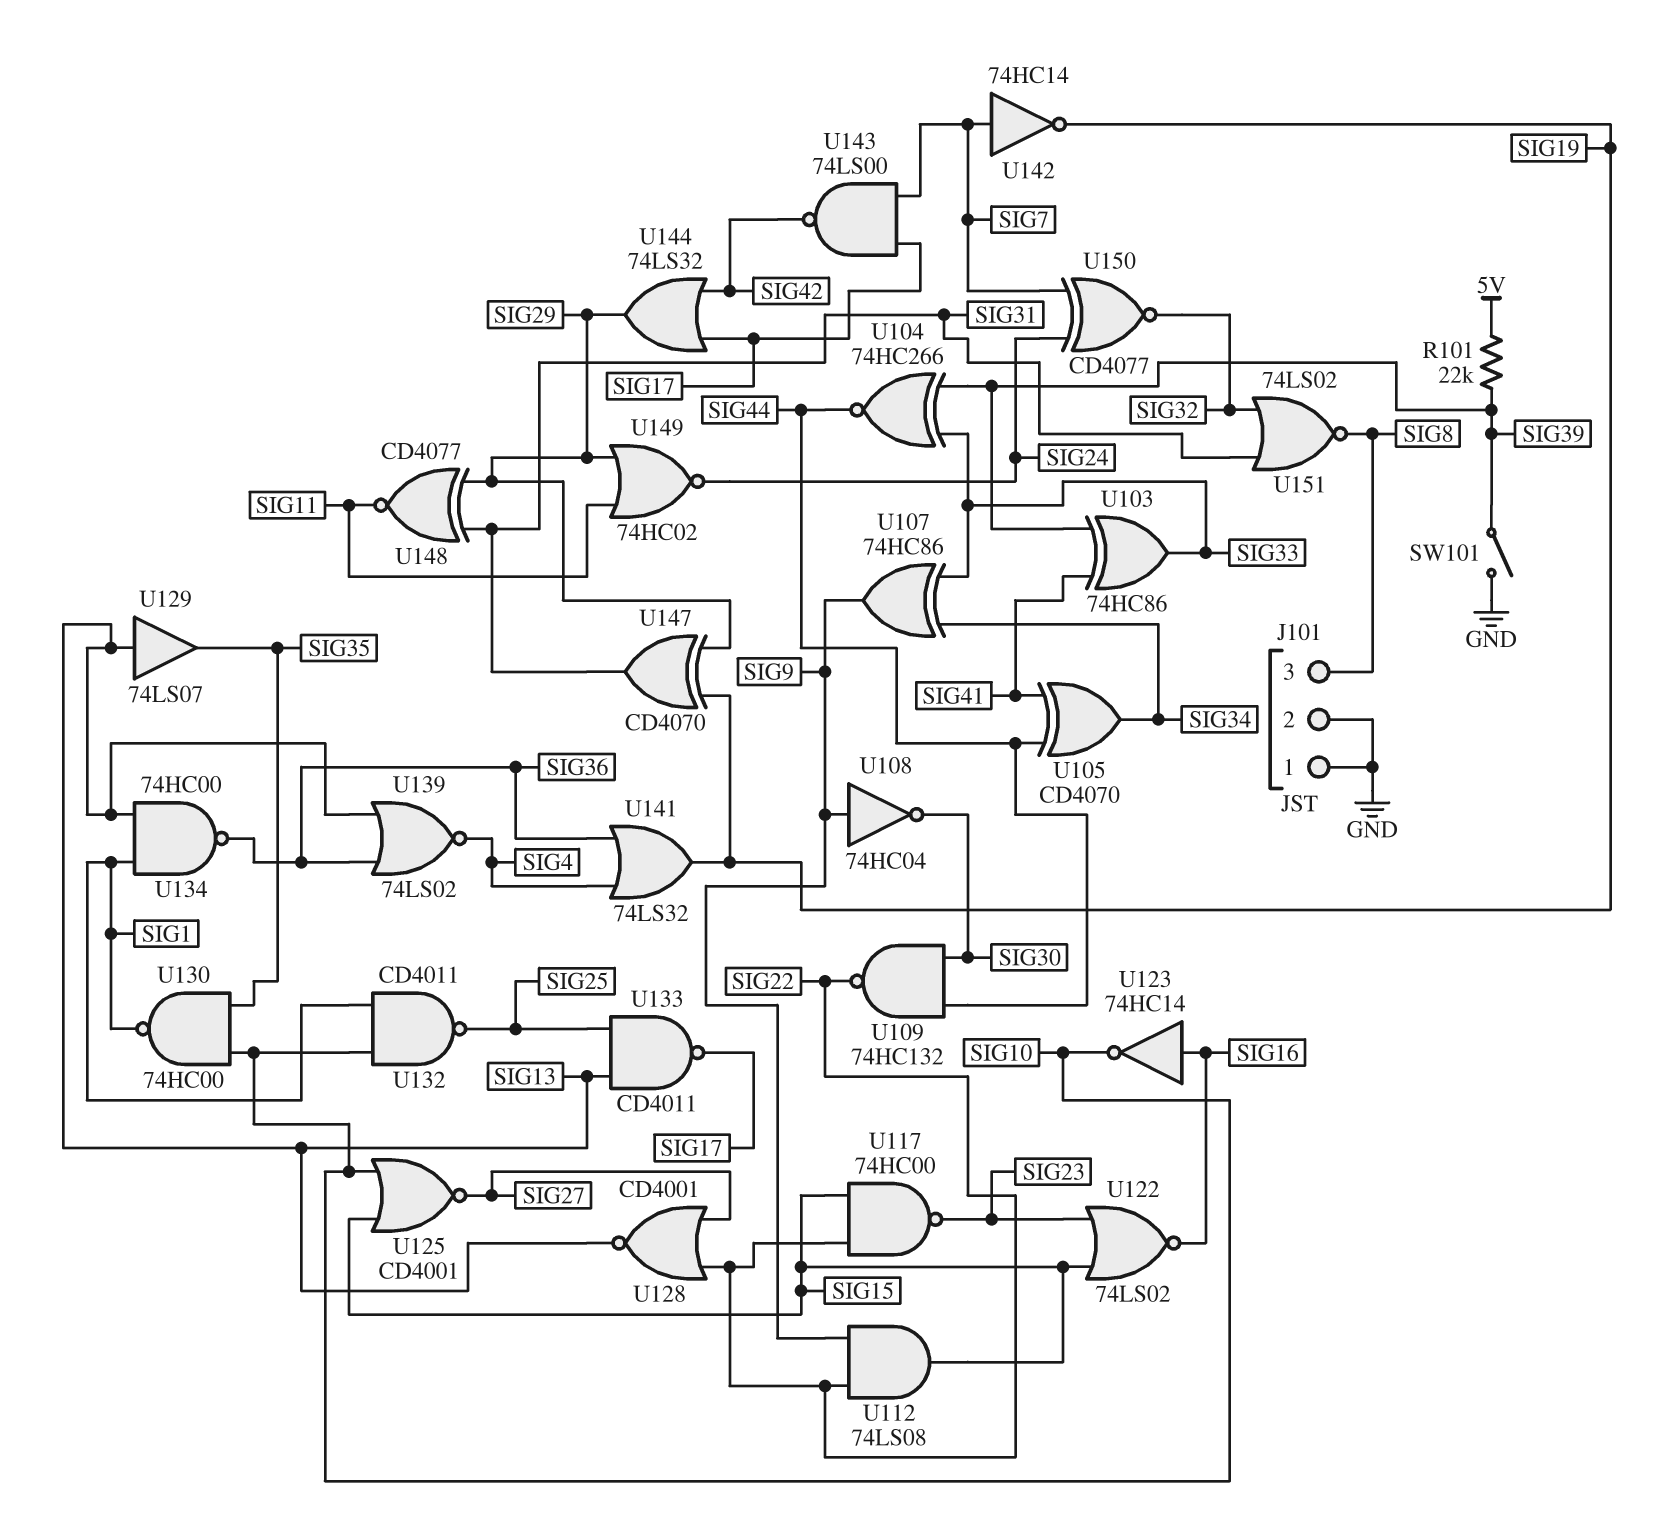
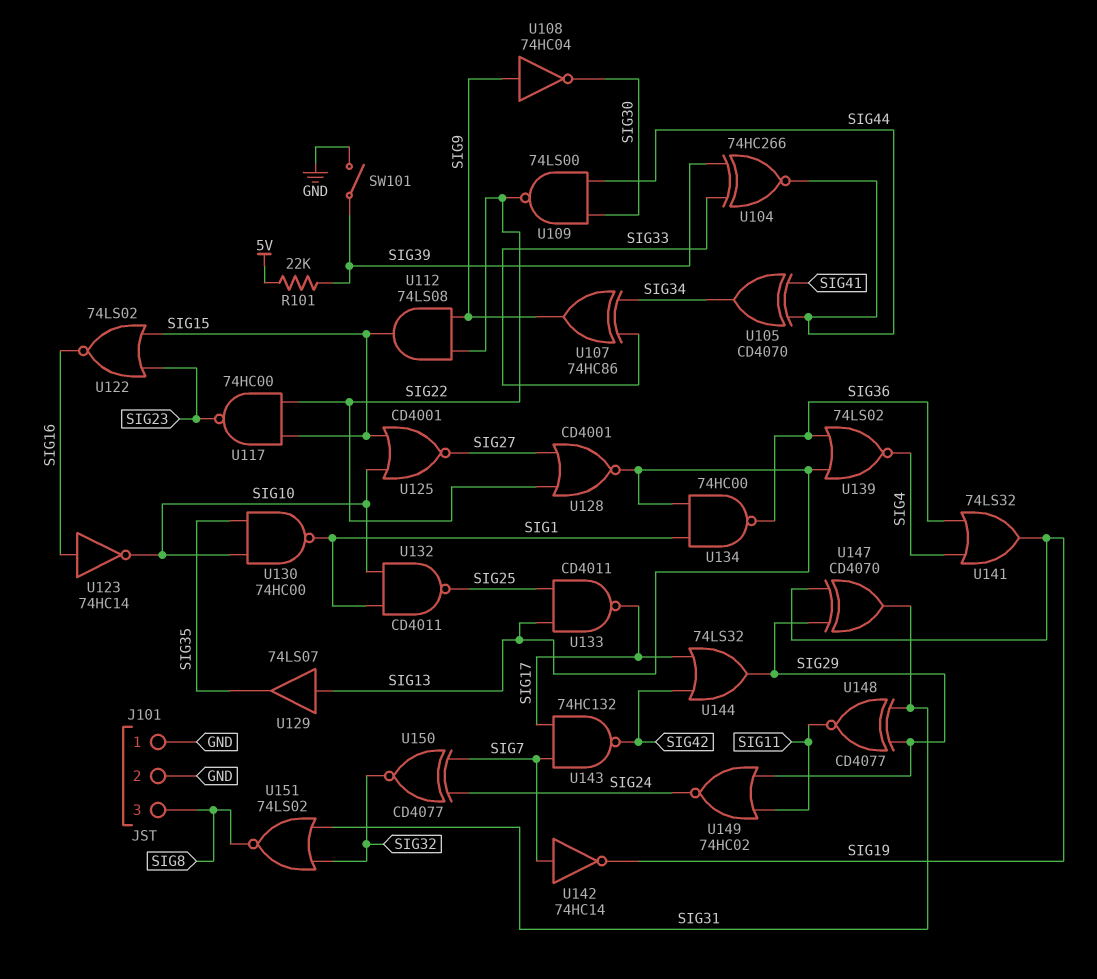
U103: XOR 74HC86 (in SIG39, in SIG41, out SIG33) -> none
U109: NAND 74HC132 (in SIG30, in SIG44, out SIG22) -> NAND 74LS00 (in SIG30, in SIG44, out SIG22)
U143: NAND 74LS00 (in SIG7, in SIG17, out SIG42) -> NAND 74HC132 (in SIG7, in SIG17, out SIG42)

